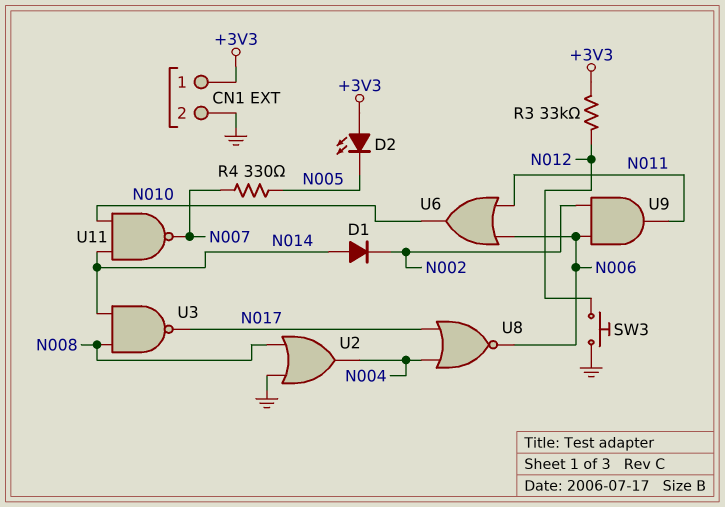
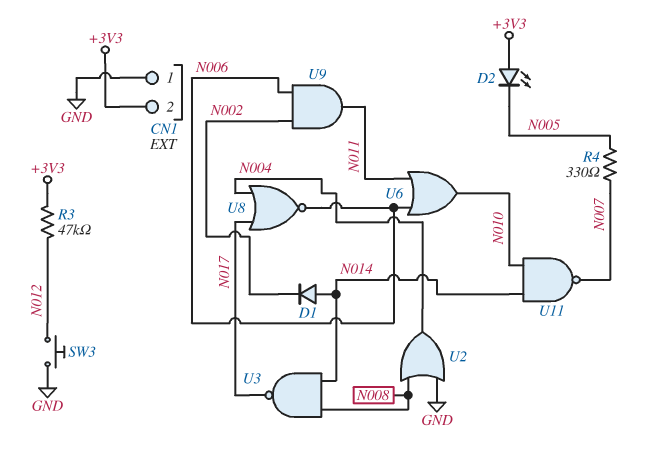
CN1 pin 1: +3V3 -> GND
CN1 pin 2: GND -> +3V3
R3: 33k (+3V3, N012) -> 47k (+3V3, N012)

